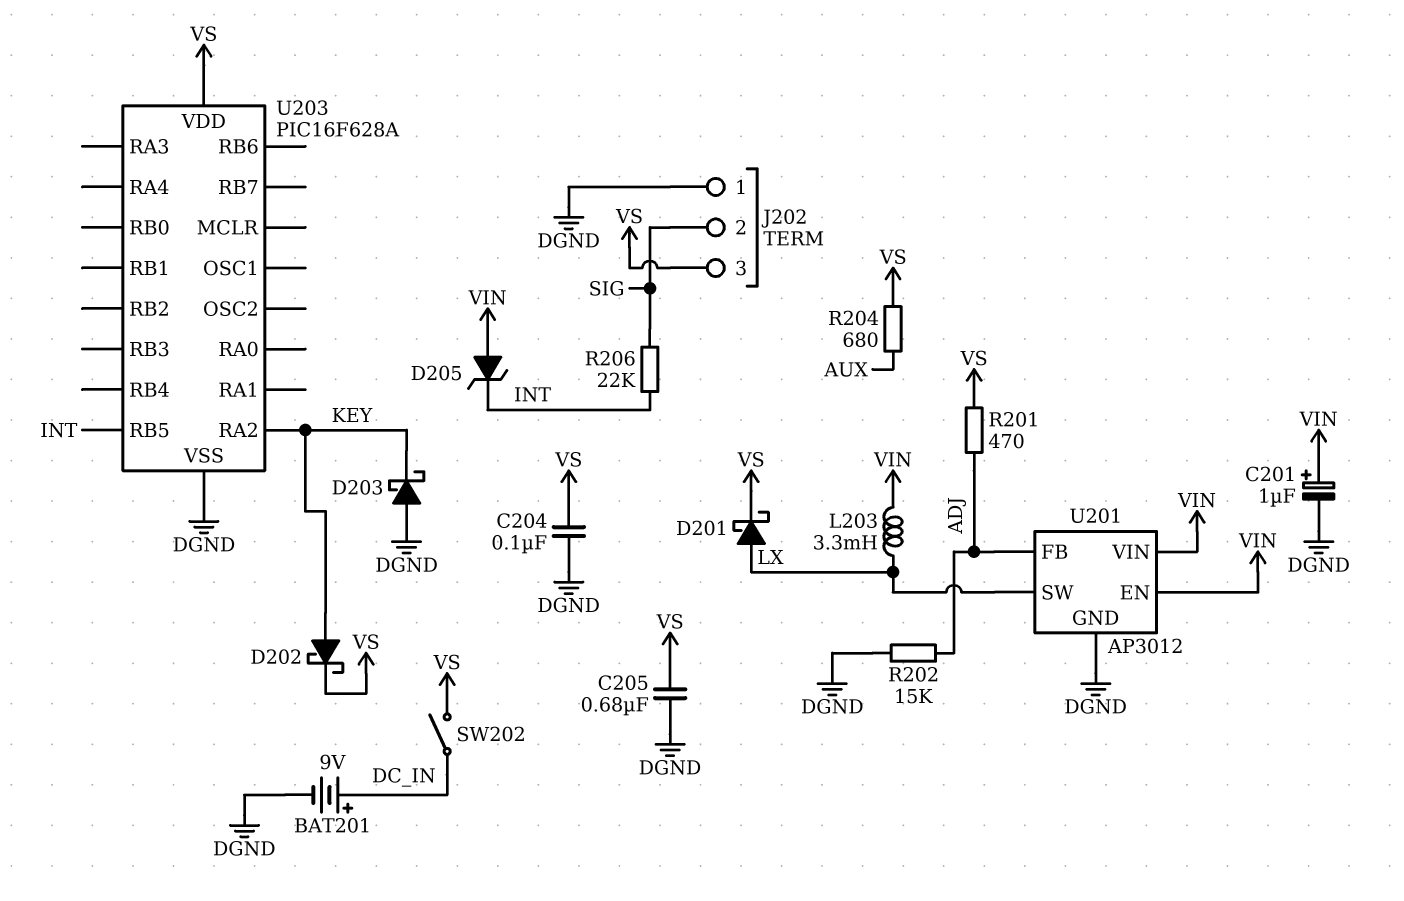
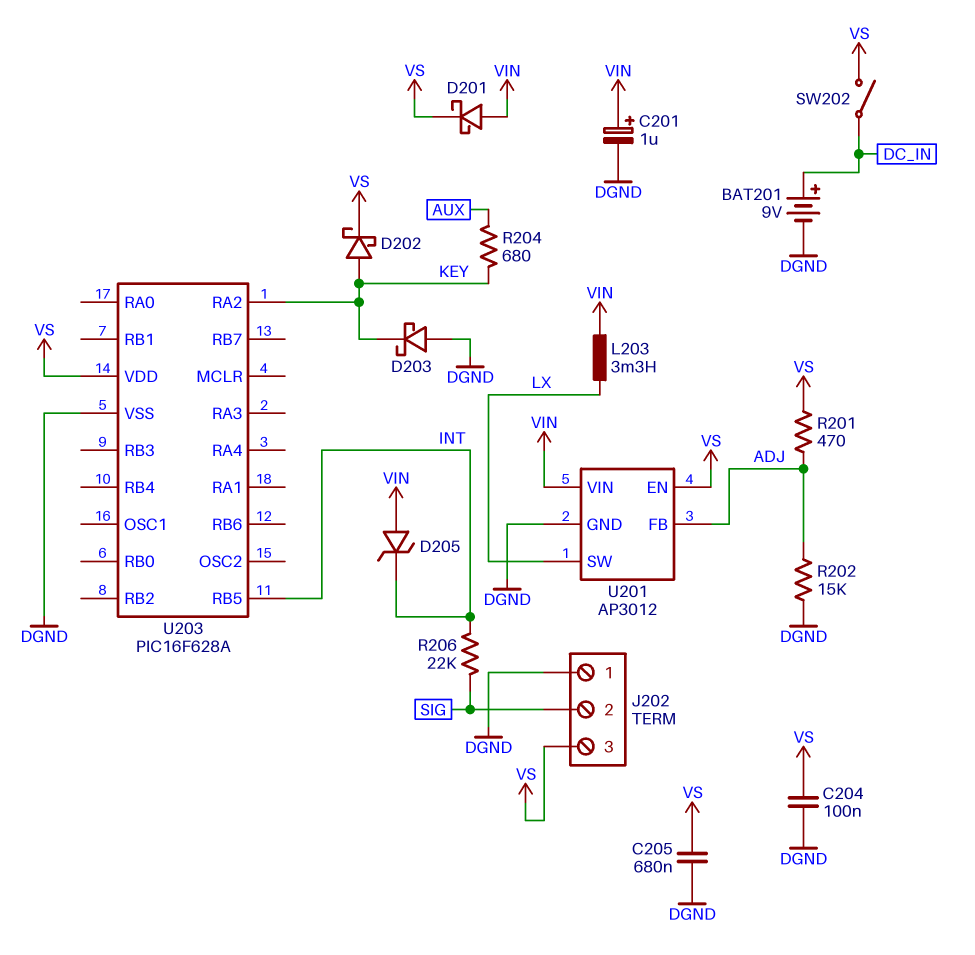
D201: schottky (A LX, K VS) -> schottky (A VIN, K VS)
R204: 680 (AUX, VS) -> 680 (AUX, KEY)
U201 pin EN: VIN -> VS

